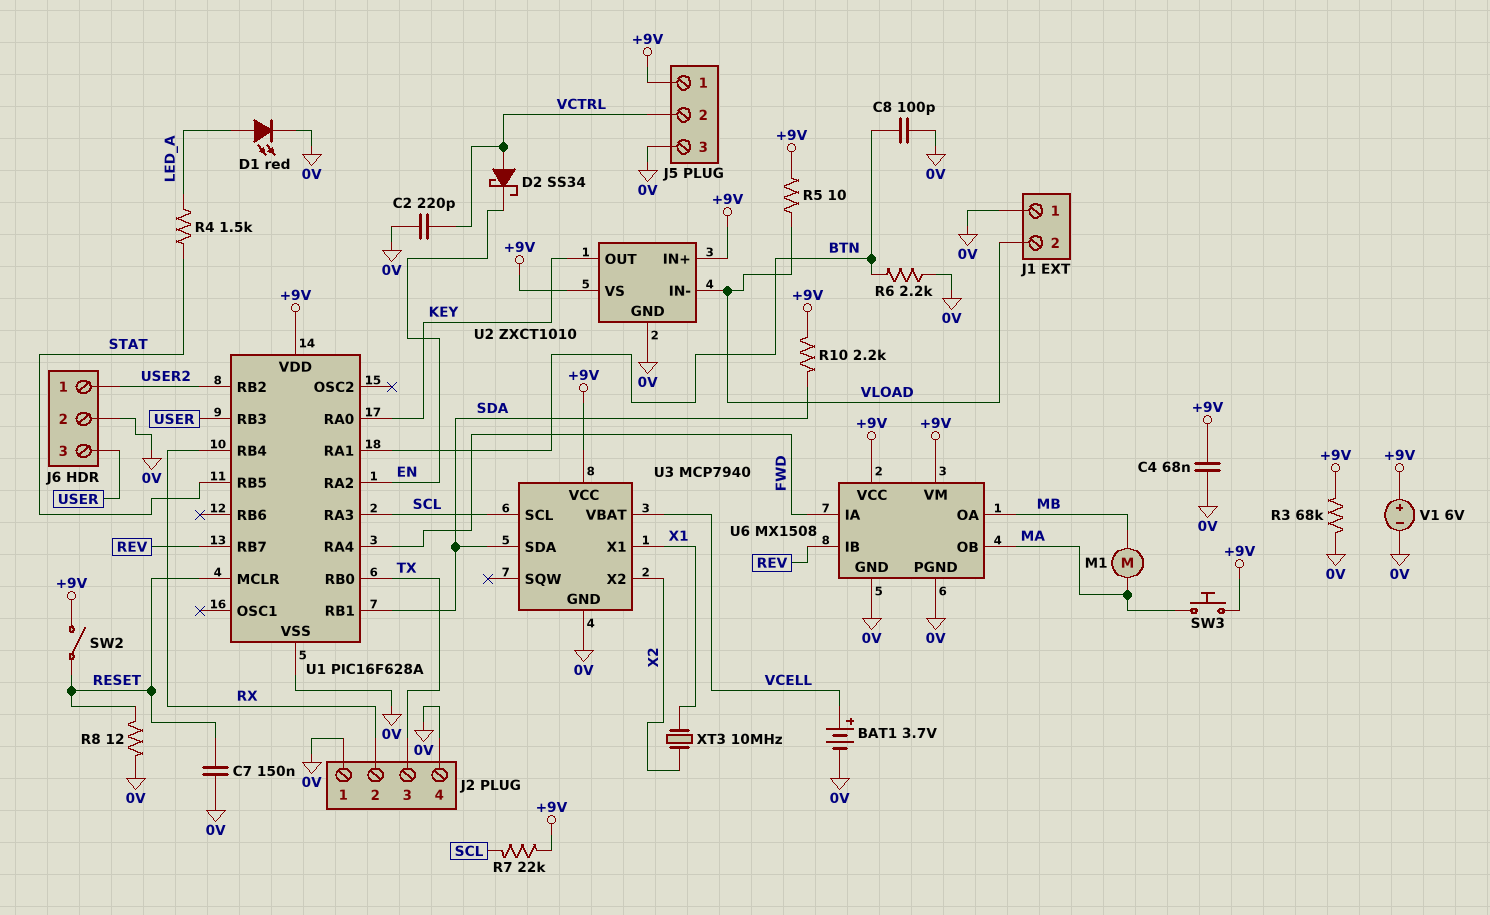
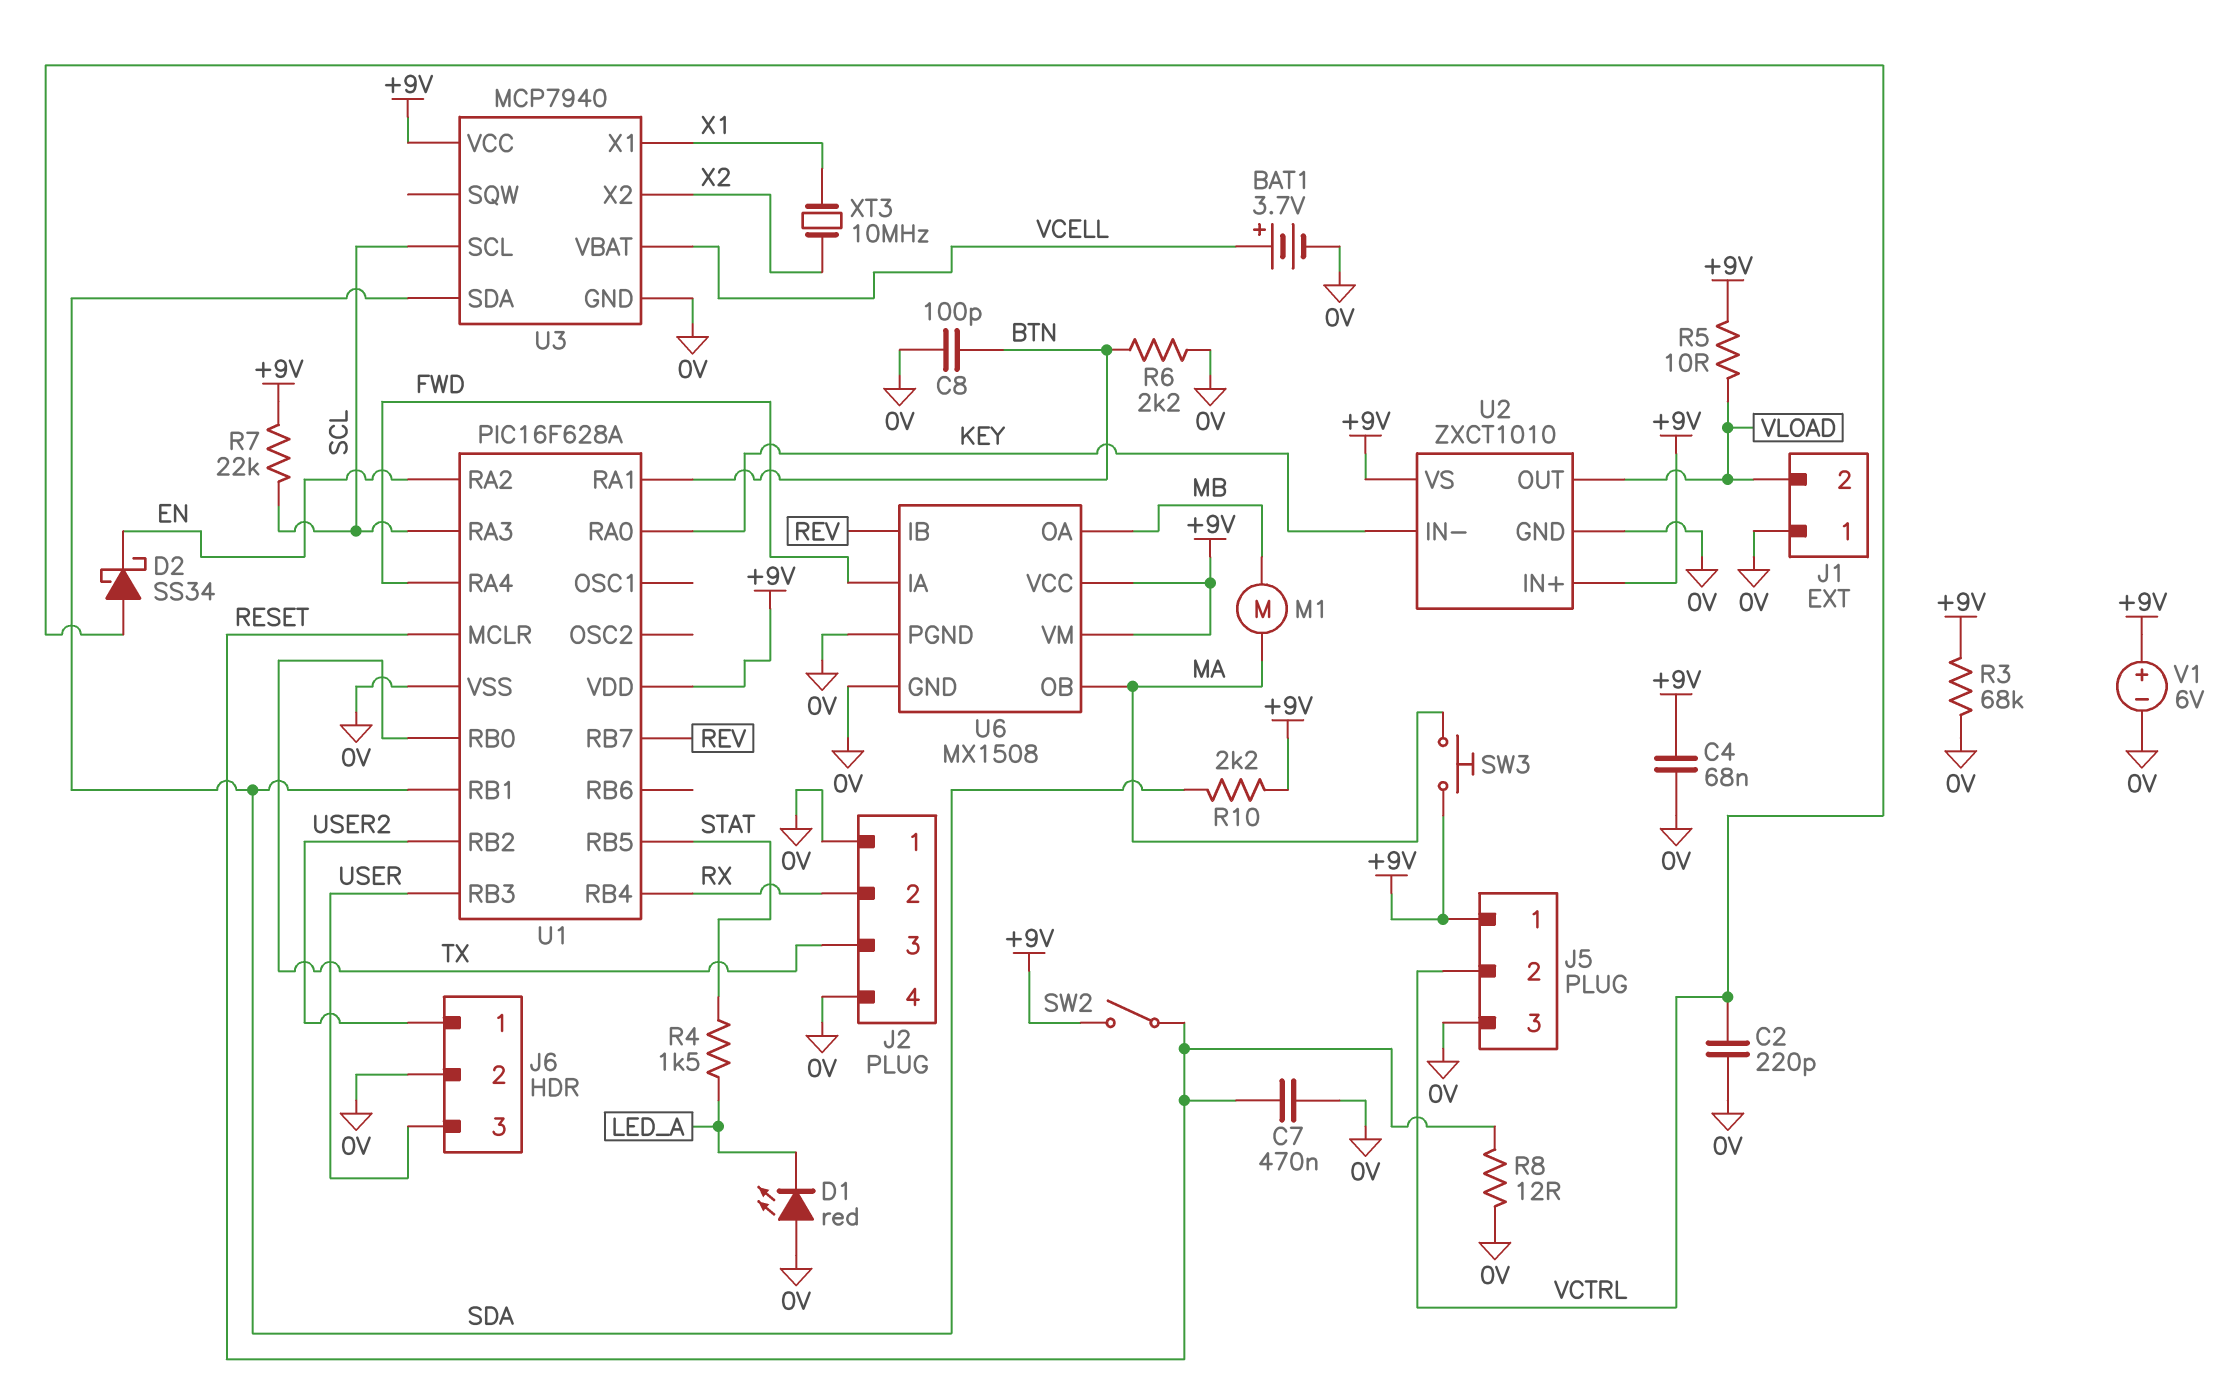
C7: 150nF (0V, RESET) -> 470nF (0V, RESET)
D1: LED red (A LED_A, K 0V) -> LED red (A 0V, K LED_A)
U2 pin IN-: VLOAD -> KEY
U2 pin OUT: KEY -> VLOAD

